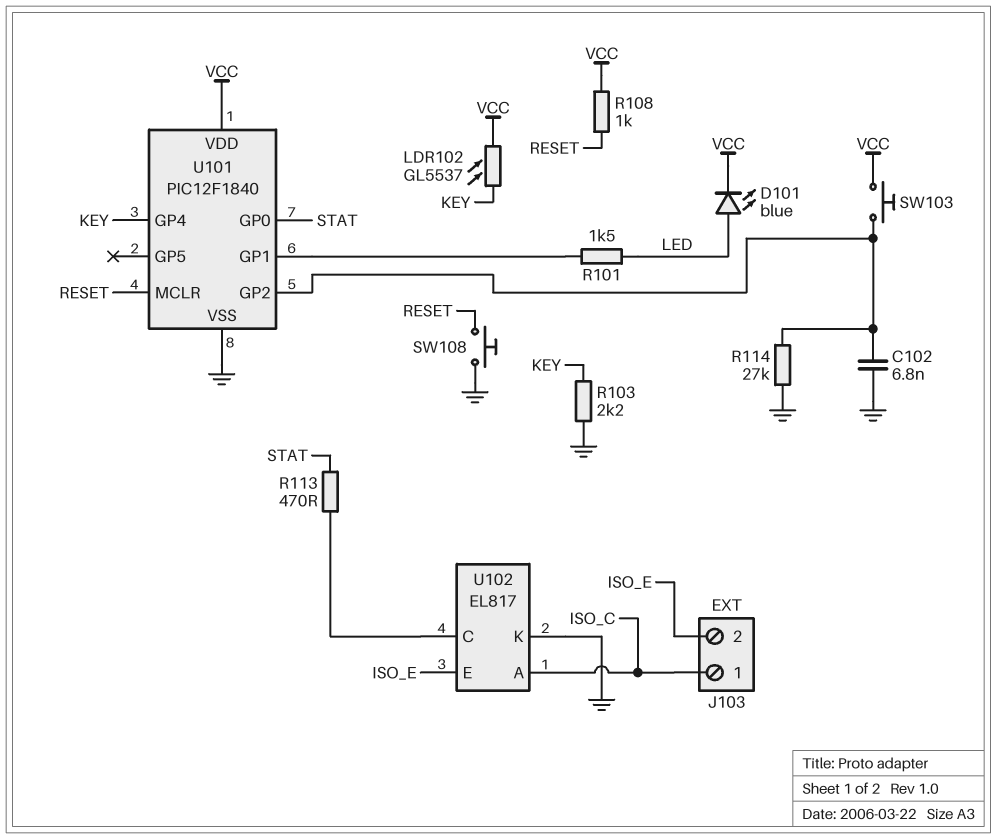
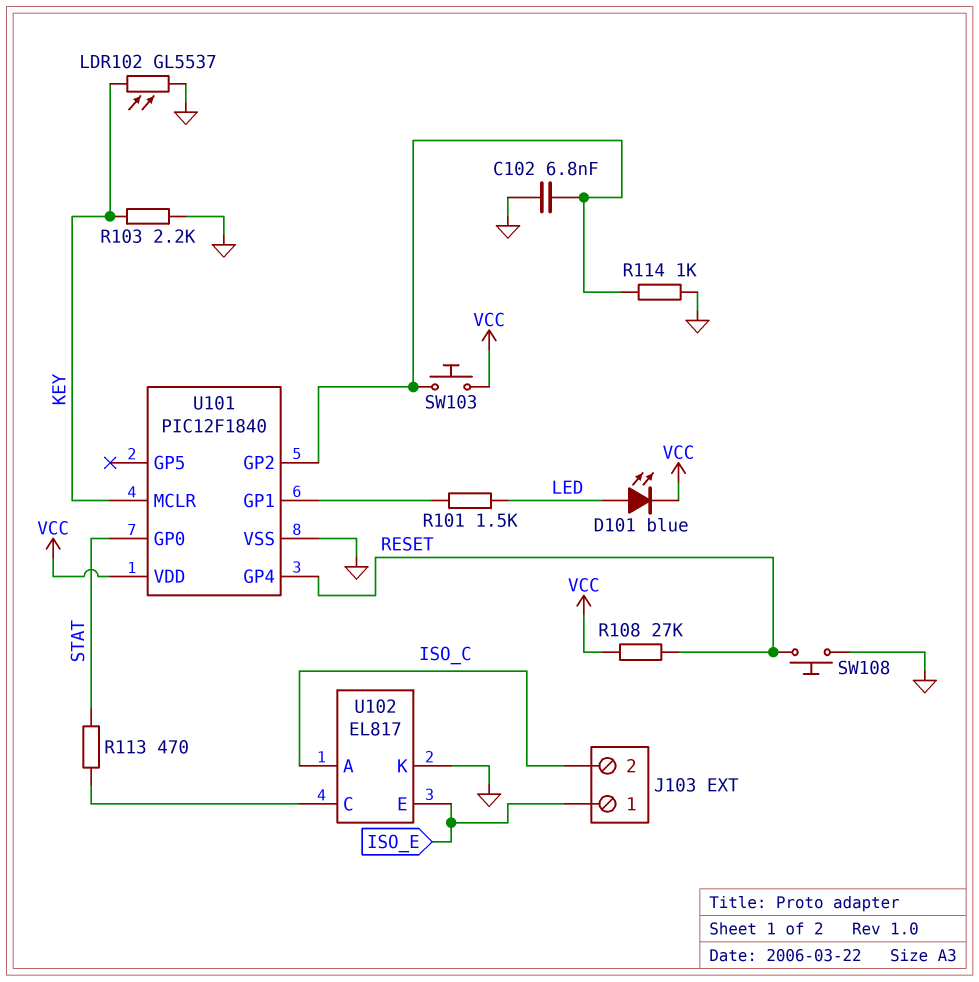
J103 pin 1: ISO_C -> ISO_E
J103 pin 2: ISO_E -> ISO_C
LDR102: GL5537 (KEY, VCC) -> GL5537 (GND, KEY)
R108: 1k (RESET, VCC) -> 27k (RESET, VCC)
R114: 27k (GND, U101/GP2) -> 1k (GND, U101/GP2)
U101 pin GP4: KEY -> RESET
U101 pin MCLR: RESET -> KEY

